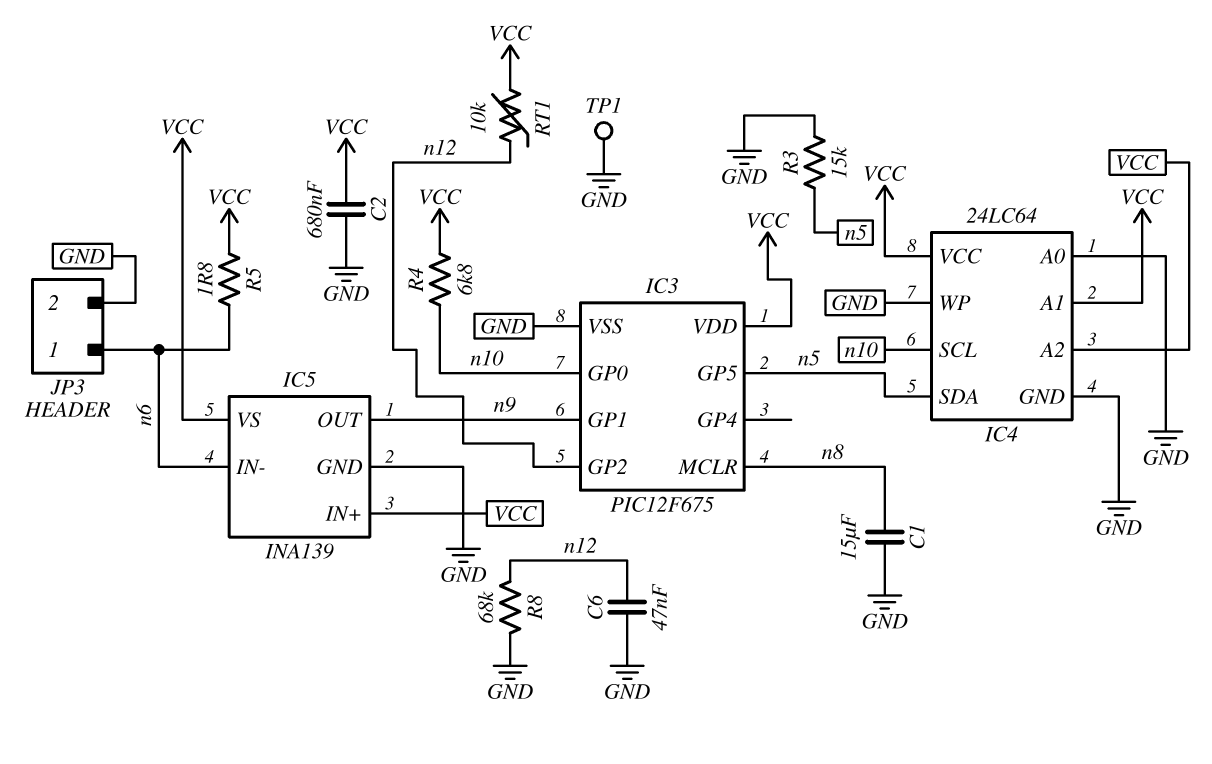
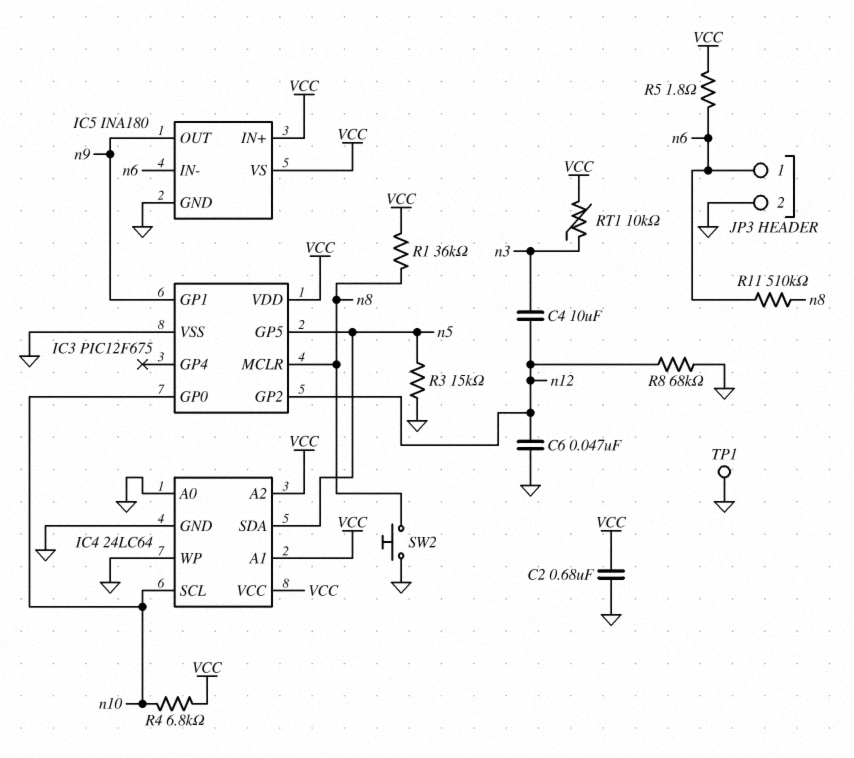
C1: 15uF (GND, n8) -> none
C4: none -> 10uF (n3, n12)
IC5: INA139 -> INA180
R1: none -> 36k (VCC, n8)
R11: none -> 510k (n6, n8)
RT1: 10k (VCC, n12) -> 10k (VCC, n3)
SW2: none -> button (GND, n8)

